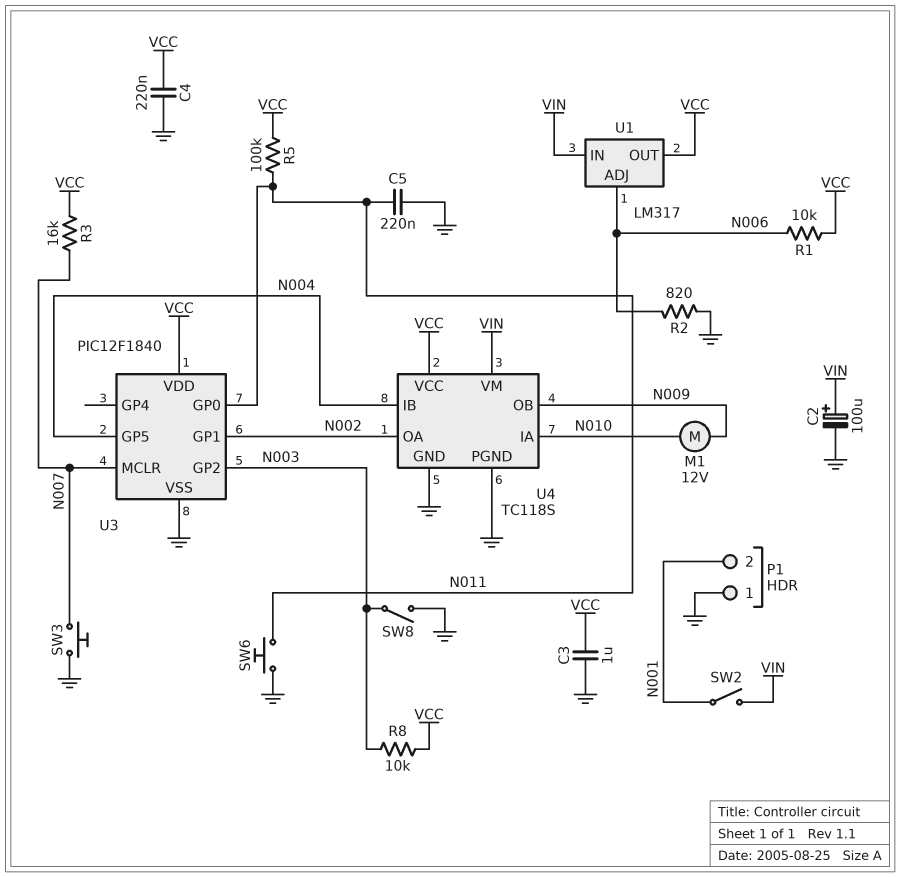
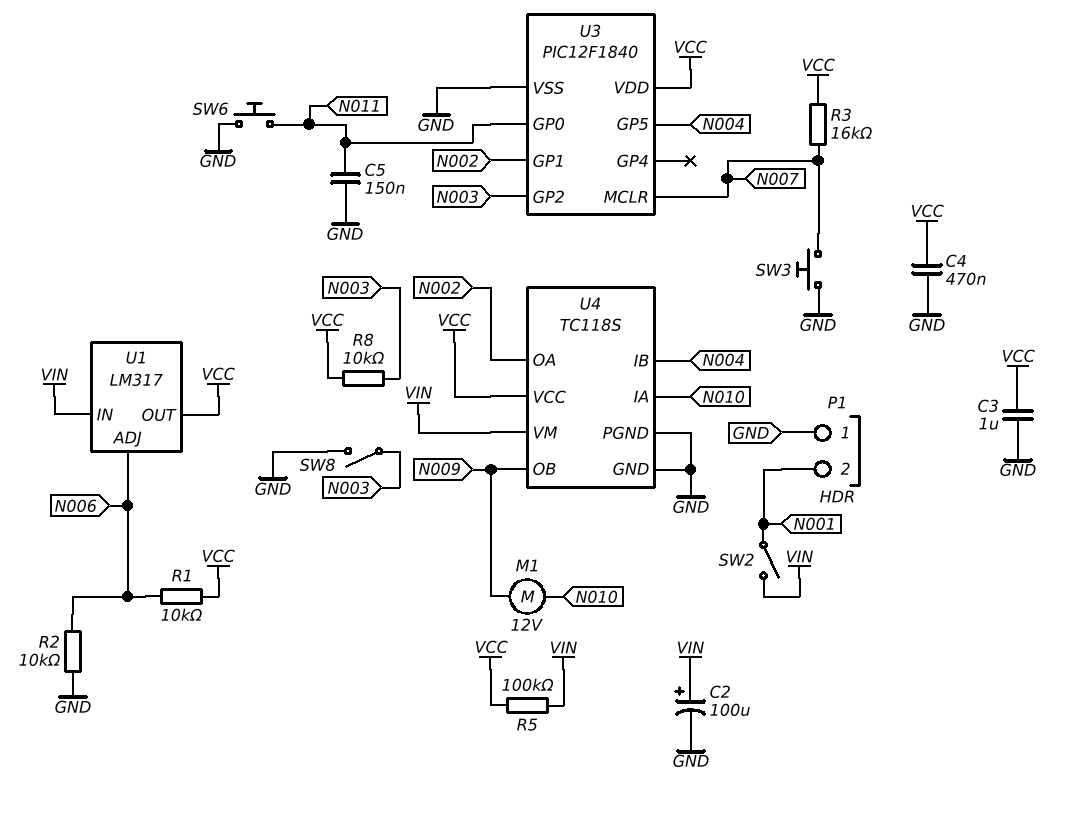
C4: 220nF (GND, VCC) -> 470nF (GND, VCC)
C5: 220nF (GND, N011) -> 150nF (GND, N011)
R2: 820 (GND, N006) -> 10k (GND, N006)
R5: 100k (N011, VCC) -> 100k (VCC, VIN)

